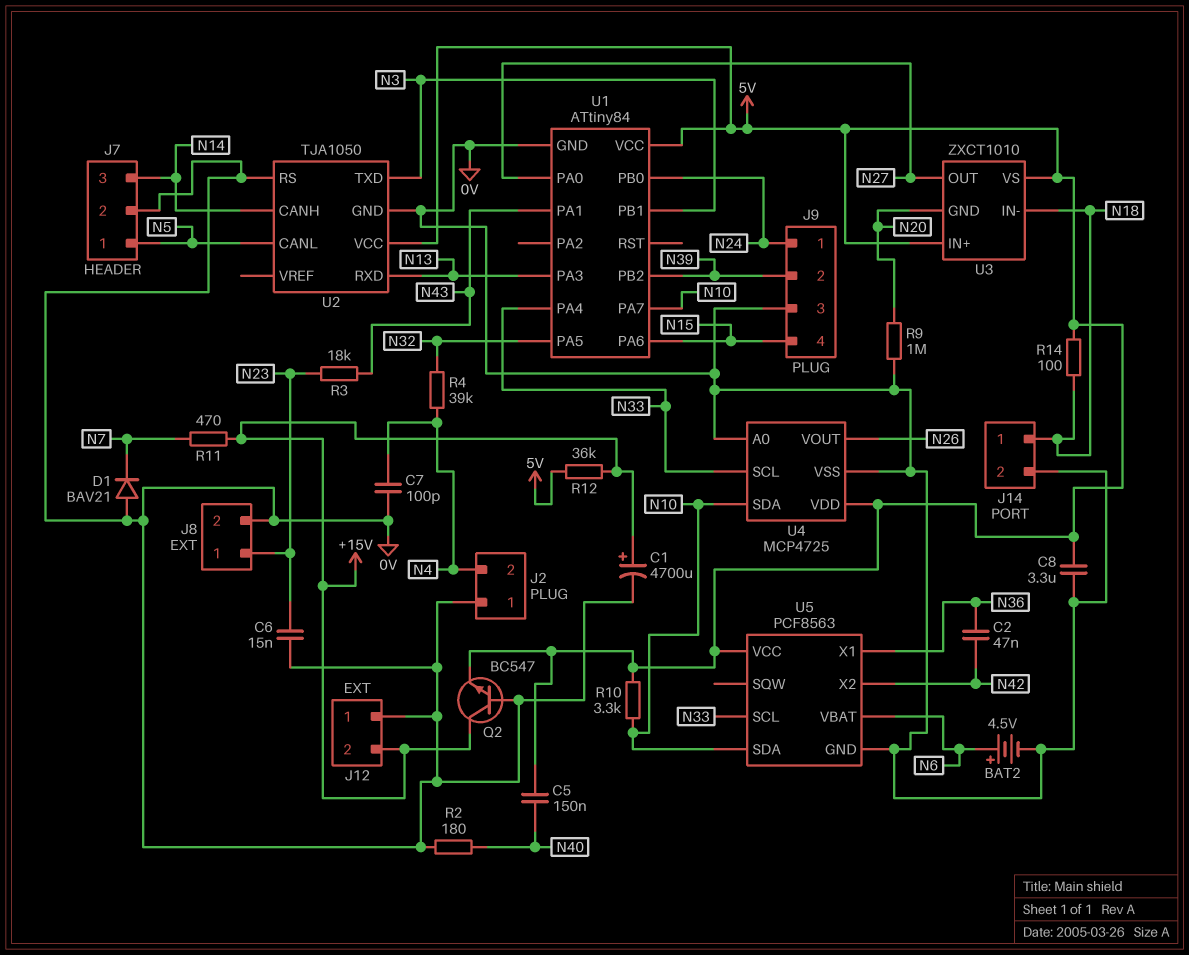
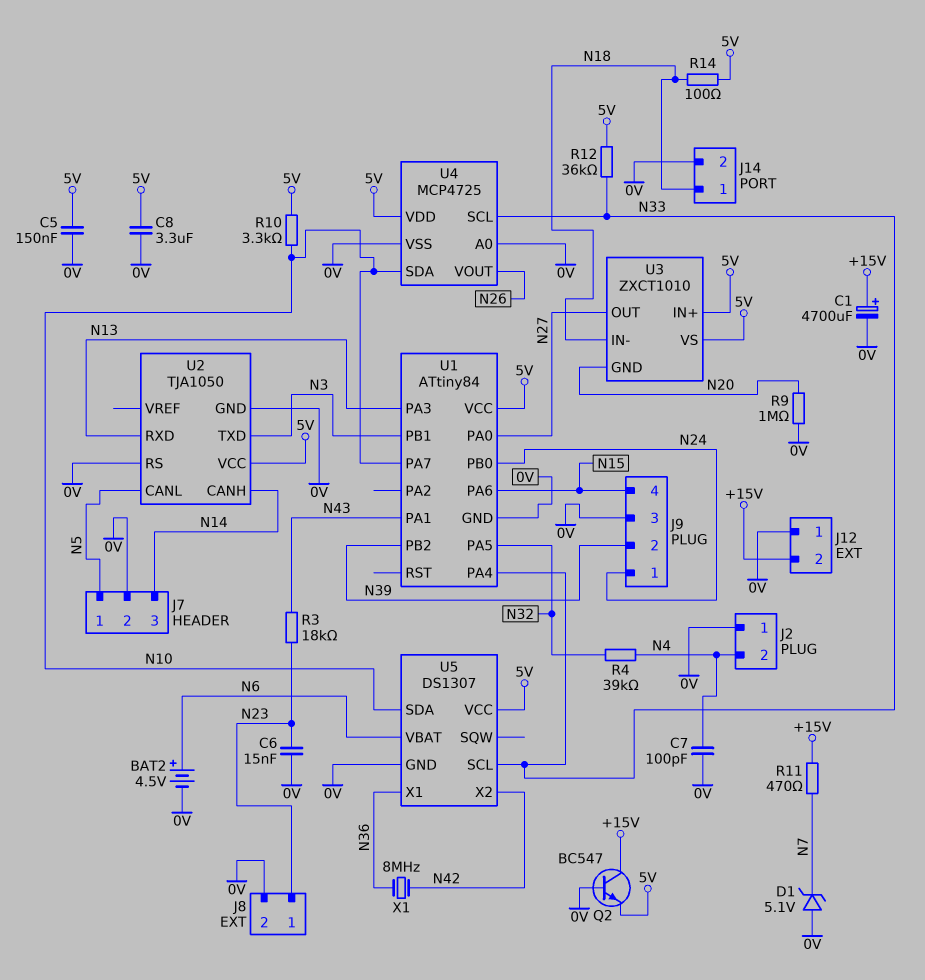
C2: 47nF (N36, N42) -> none
C5: 150nF (5V, N40) -> 150nF (0V, 5V)
D1: diode BAV21 (A 0V, K N7) -> zener 5.1V (A 0V, K N7)
R2: 180 (0V, N40) -> none
R12: 36k (+15V, 5V) -> 36k (5V, N33)
U5: PCF8563 -> DS1307
X1: none -> 8MHz (N36, N42)

